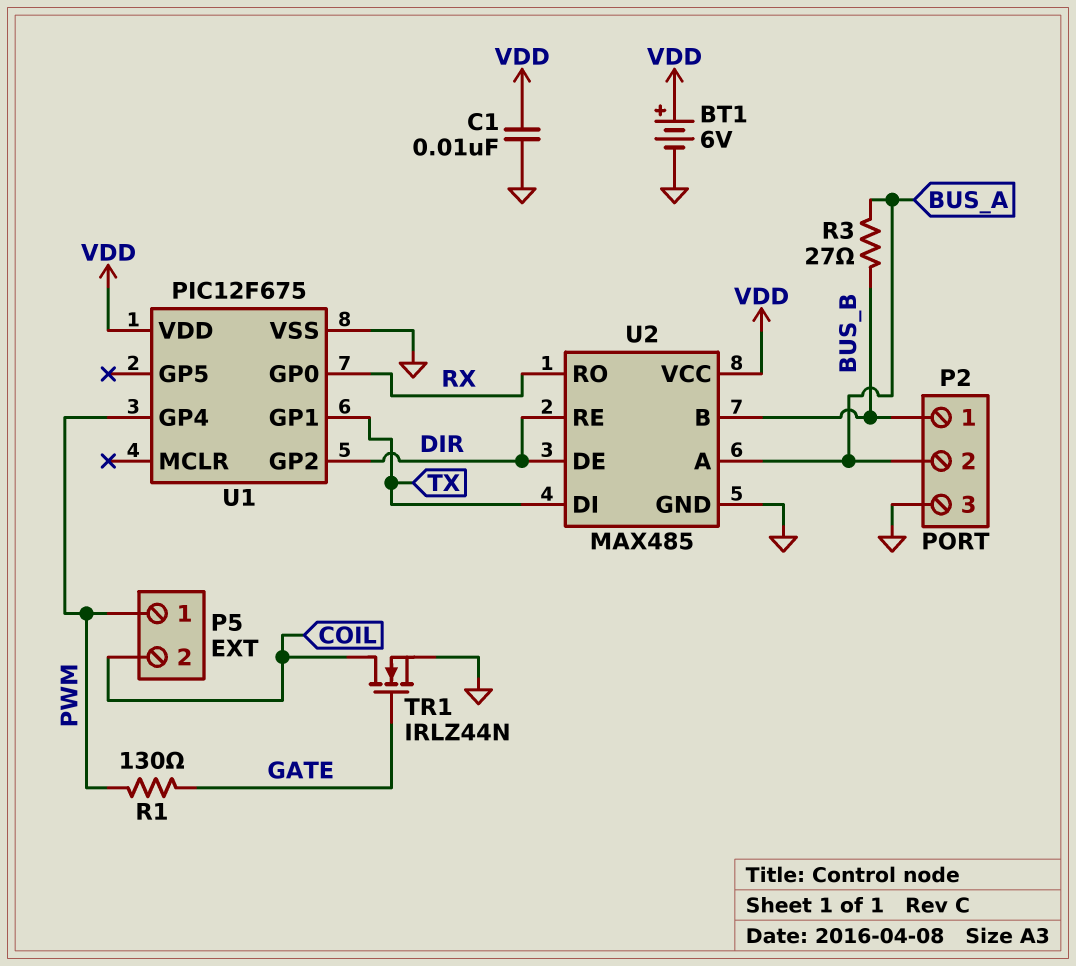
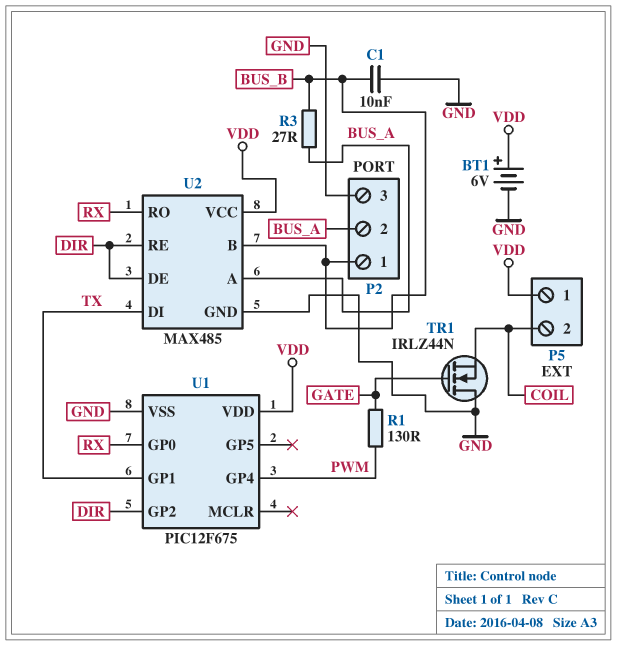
C1: 10nF (GND, VDD) -> 10nF (BUS_B, GND)
P5 pin 1: PWM -> VDD
TR1: NMOS IRLZ44N (G GATE, D COIL, S GND) -> NMOS IRLZ44N (G GATE, D GND, S COIL)

